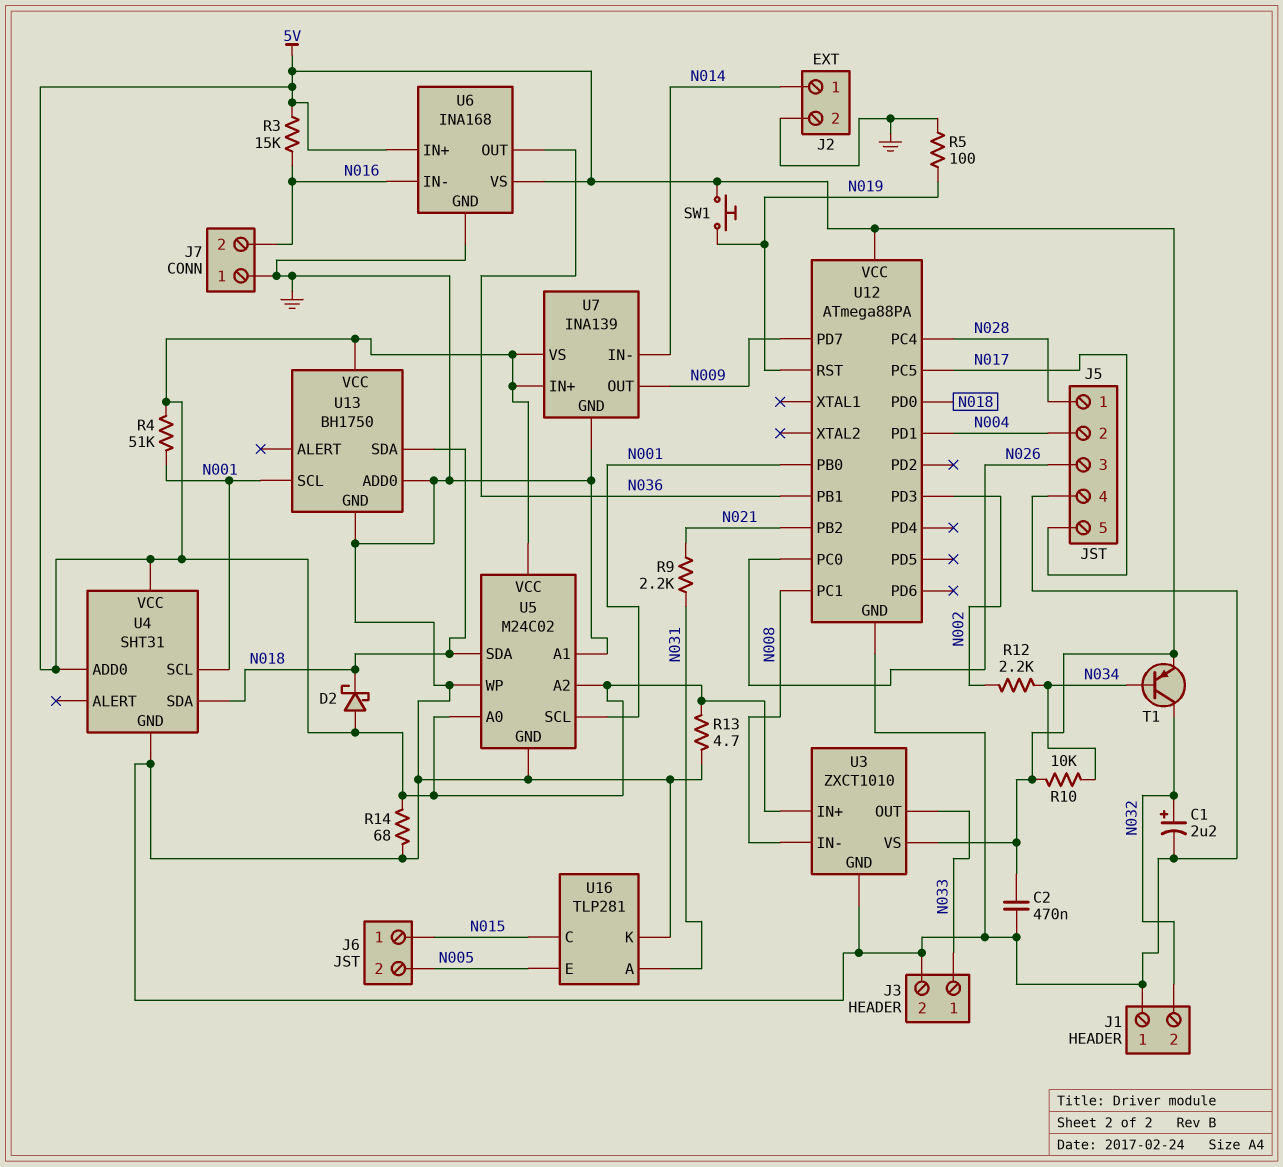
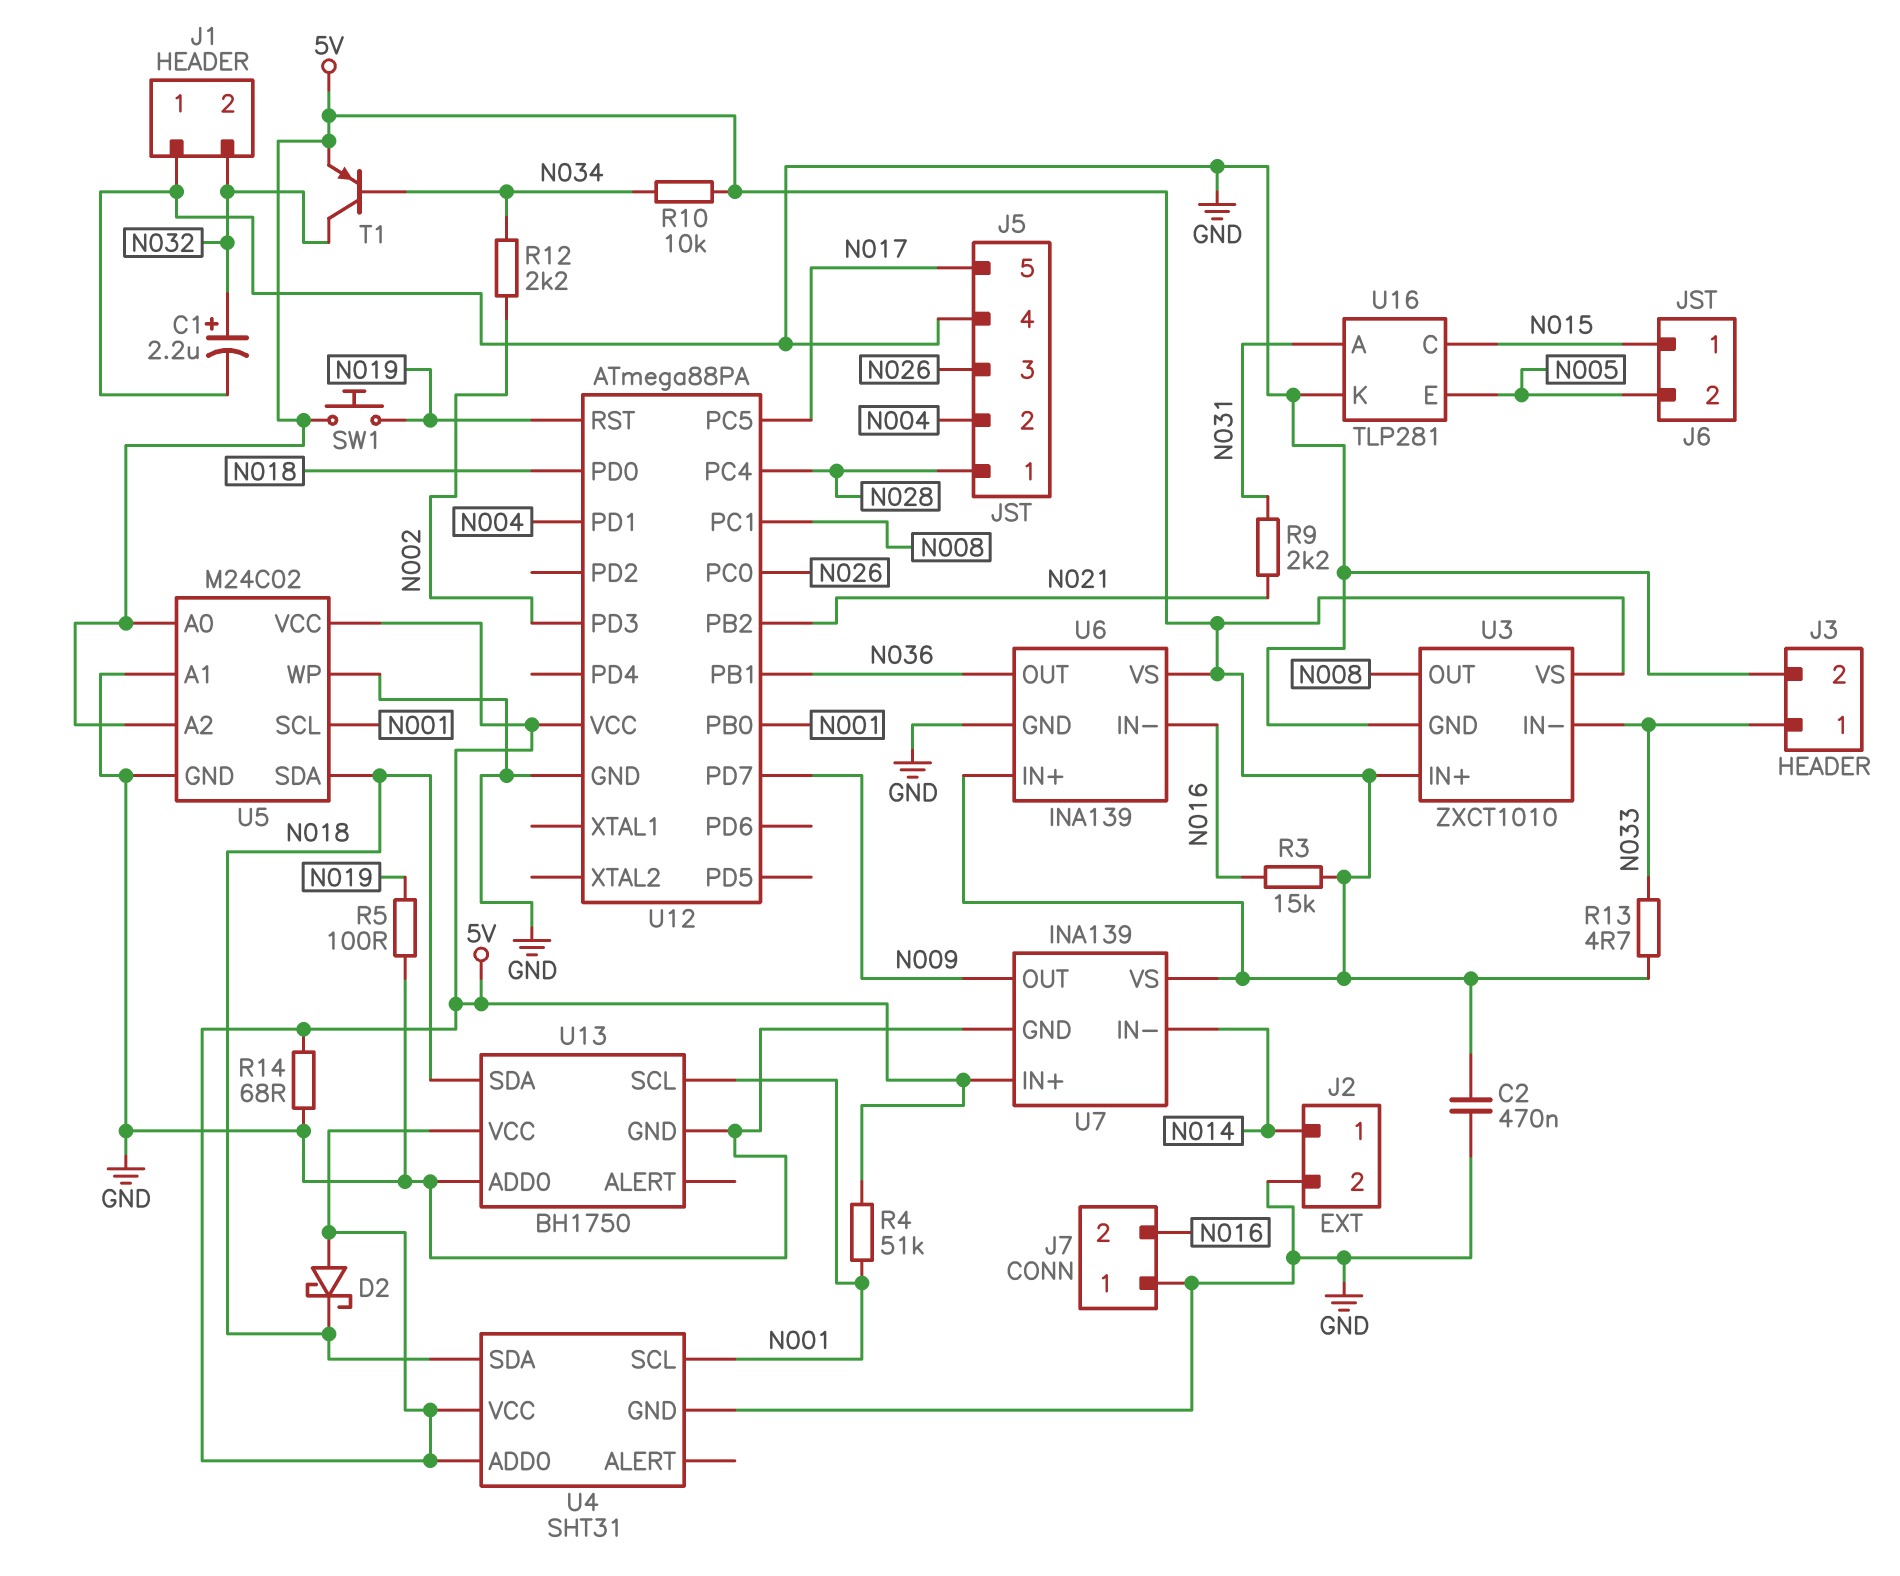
R13: 4.7 (5V, GND) -> 4.7 (5V, N033)
U3 pin IN-: N008 -> N033
U3 pin OUT: N033 -> N008
U6: INA168 -> INA139

